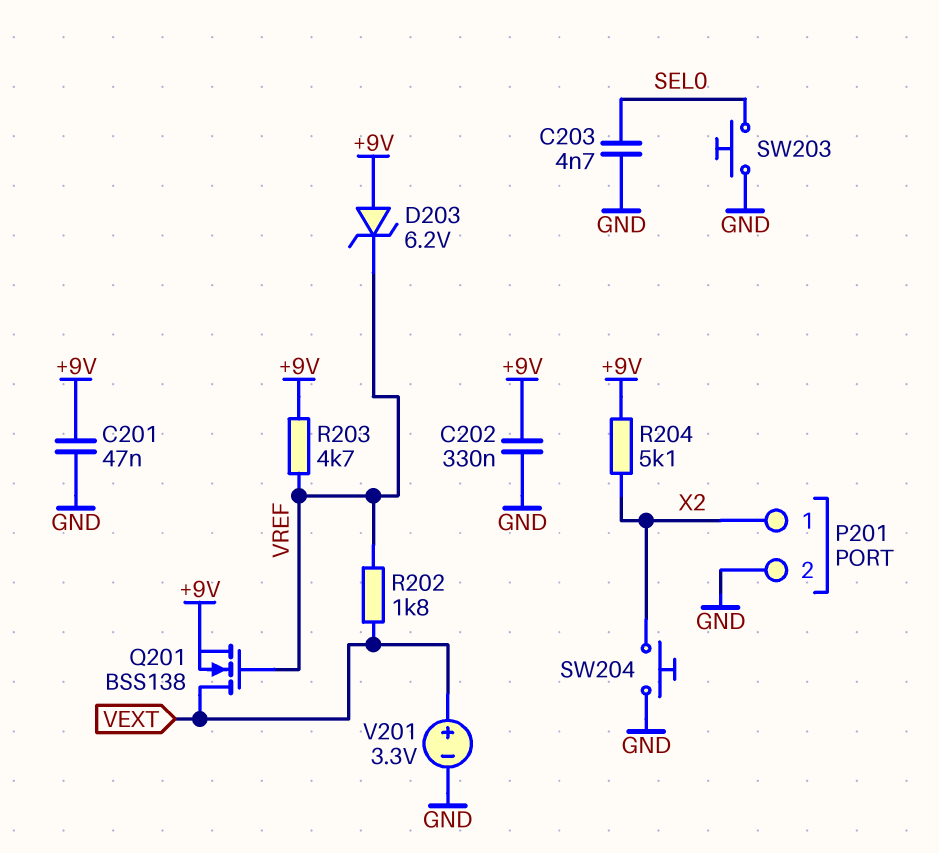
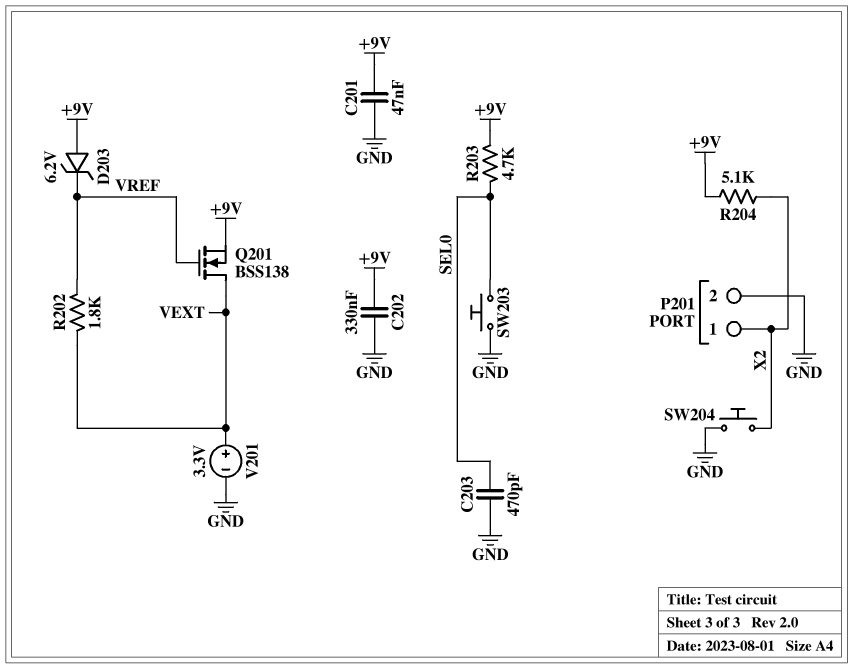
C203: 4.7nF (GND, SEL0) -> 470pF (GND, SEL0)
R203: 4.7k (+9V, VREF) -> 4.7k (+9V, SEL0)

